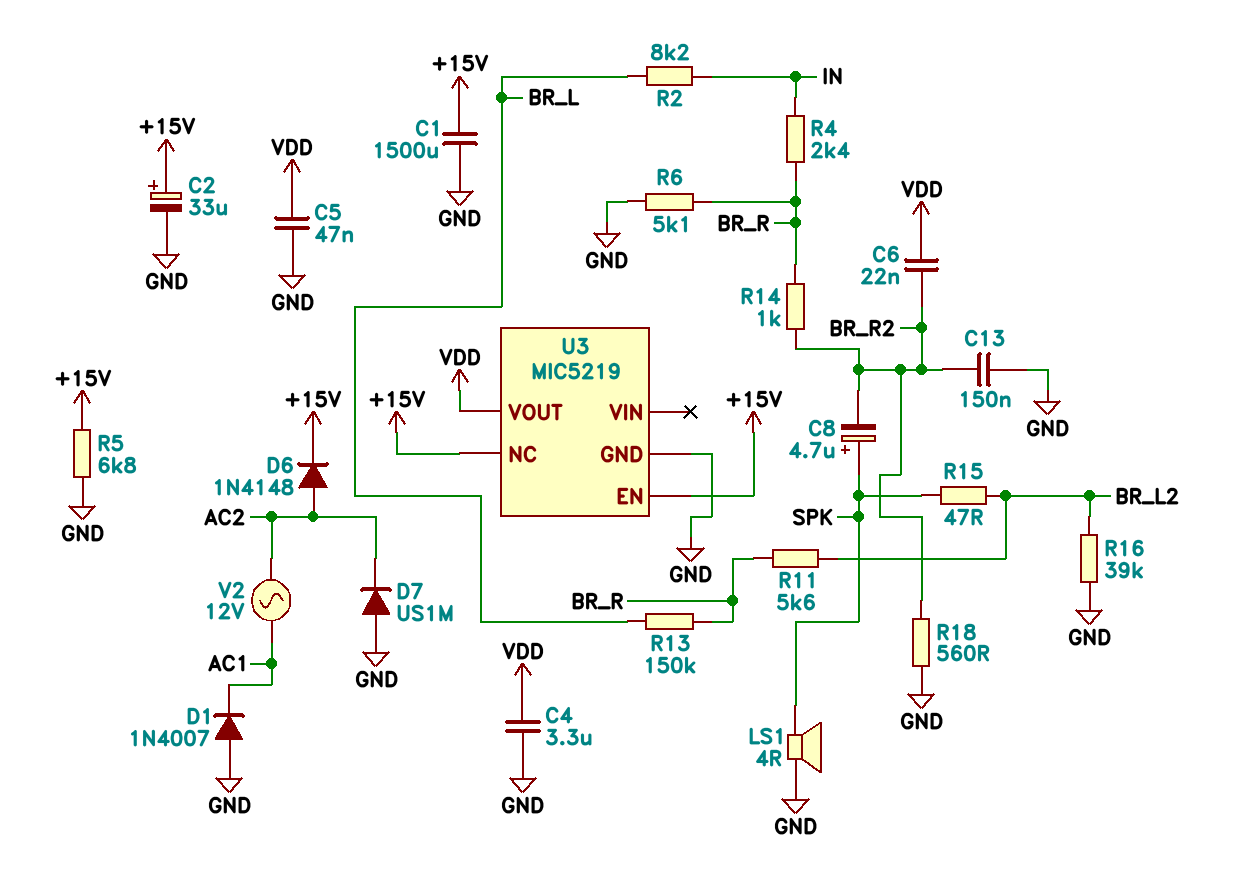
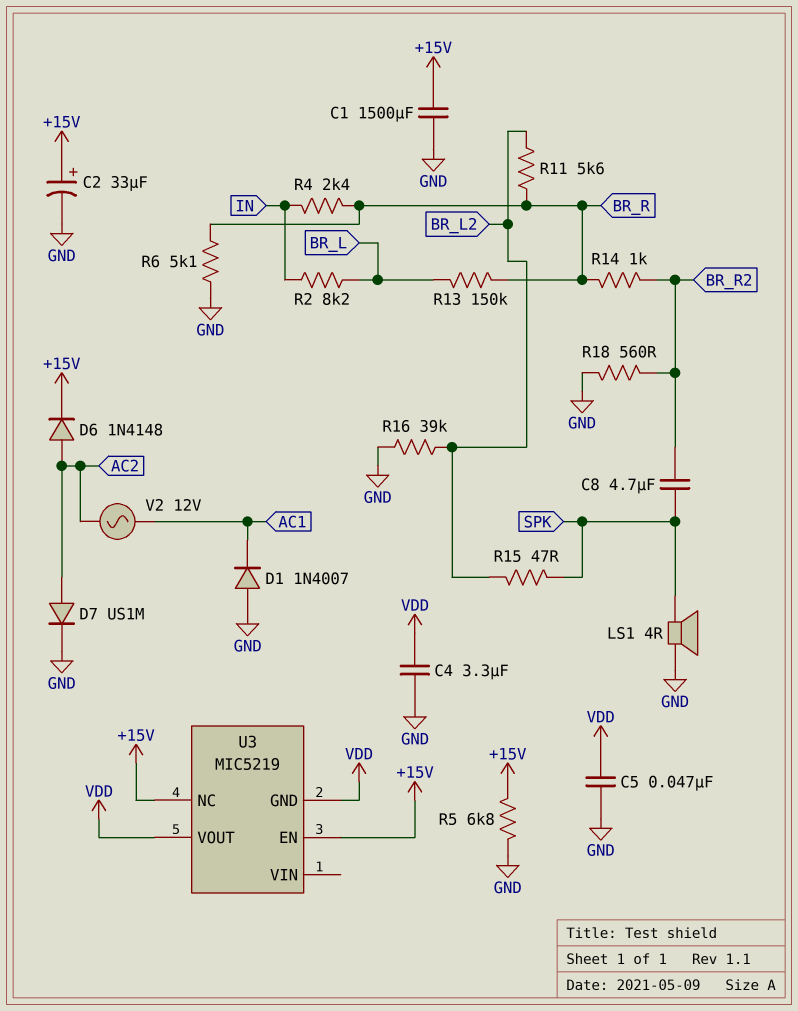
C6: 22nF (BR_R2, VDD) -> none
C8: 4.7uF (plus SPK, minus BR_R2) -> 4.7uF (BR_R2, SPK)
C13: 150nF (BR_R2, GND) -> none
D7: diode US1M (A GND, K AC2) -> diode US1M (A AC2, K GND)
U3 pin GND: GND -> VDD

